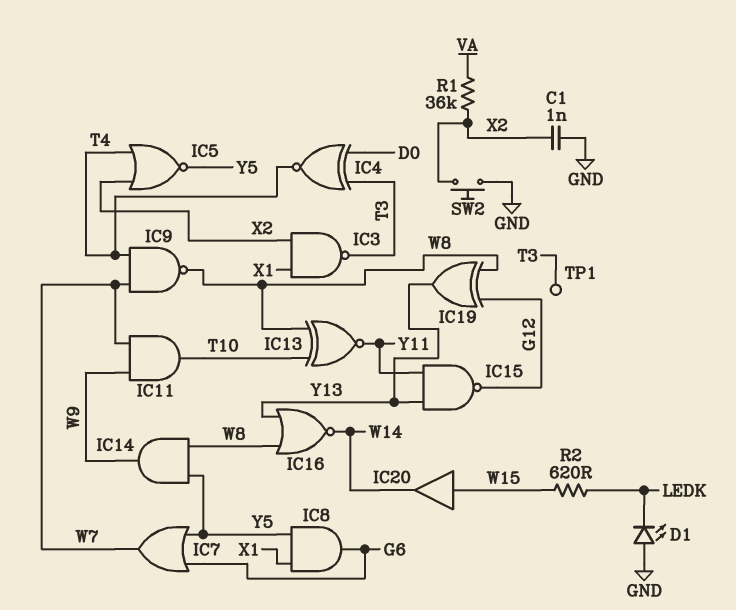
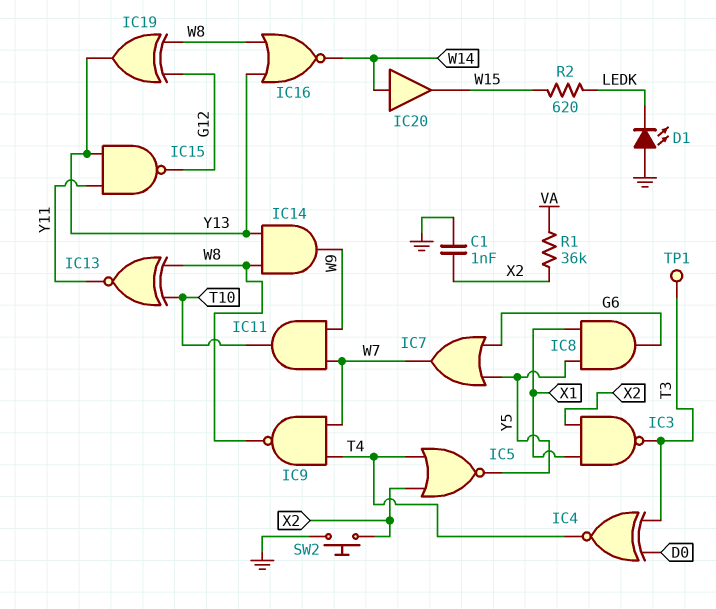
IC14: AND (in W8, in Y5, out W9) -> AND (in W8, in Y13, out W9)
IC20: buffer (in W15, out W14) -> buffer (in W14, out W15)

